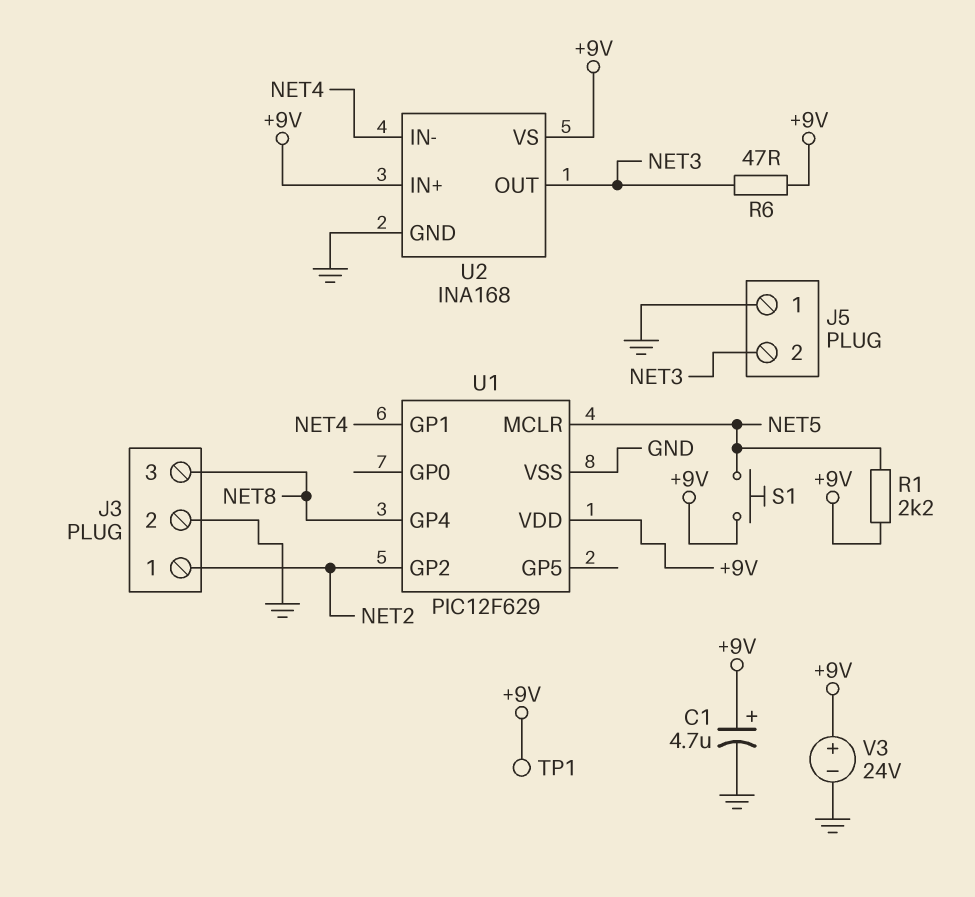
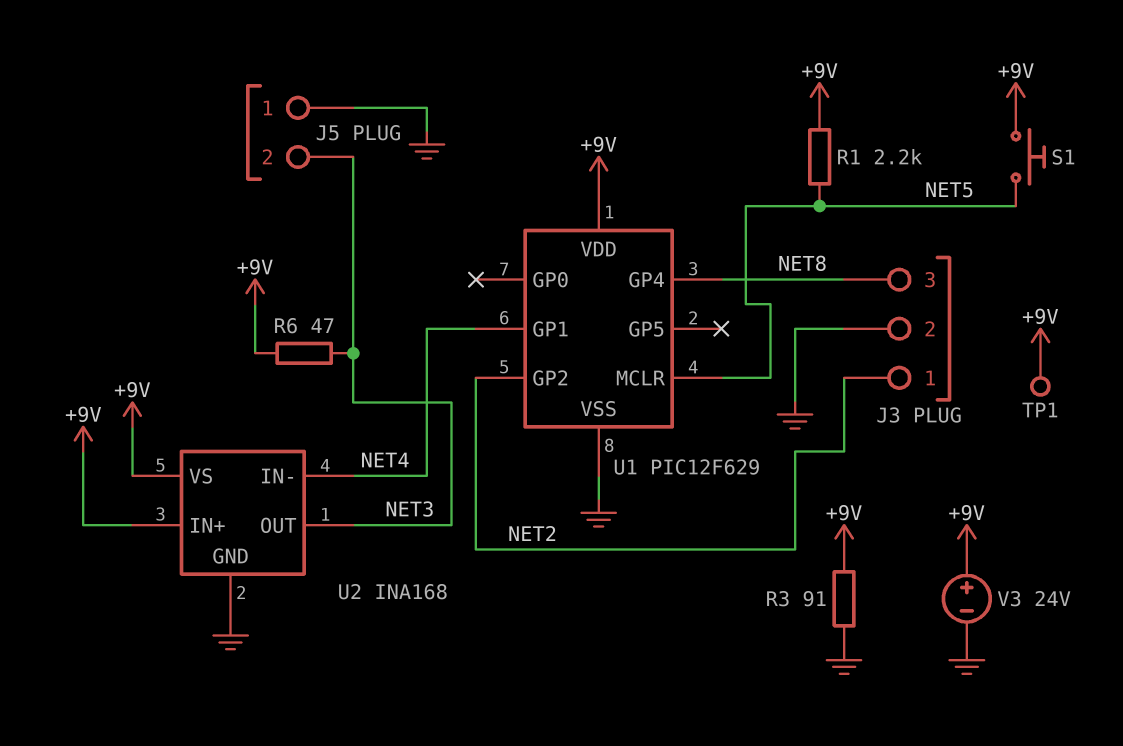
C1: 4.7uF (plus +9V, minus GND) -> none
R3: none -> 91 (+9V, GND)

